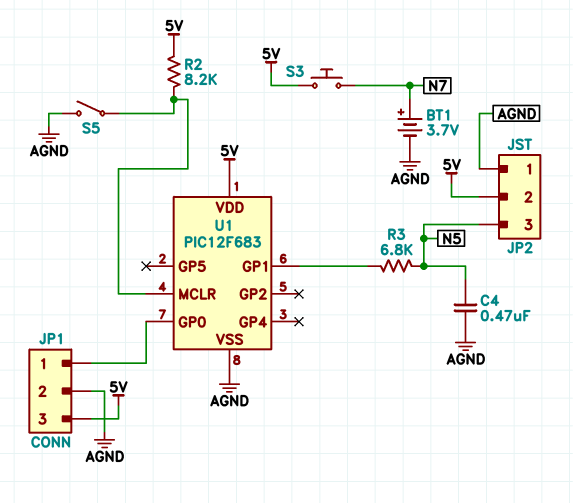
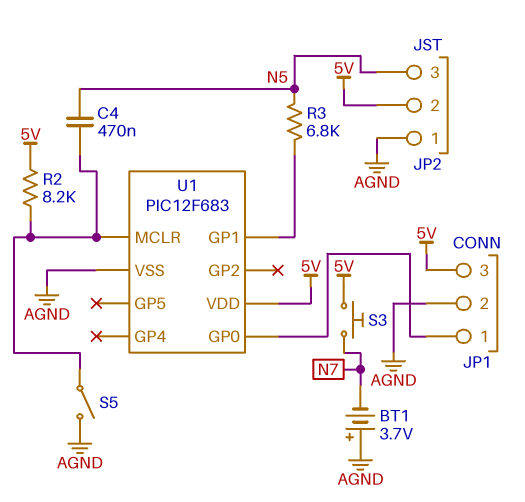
BT1: 3.7V (plus N7, minus AGND) -> 3.7V (plus AGND, minus N7)
C4: 470nF (AGND, N5) -> 470nF (N5, U1/MCLR)

